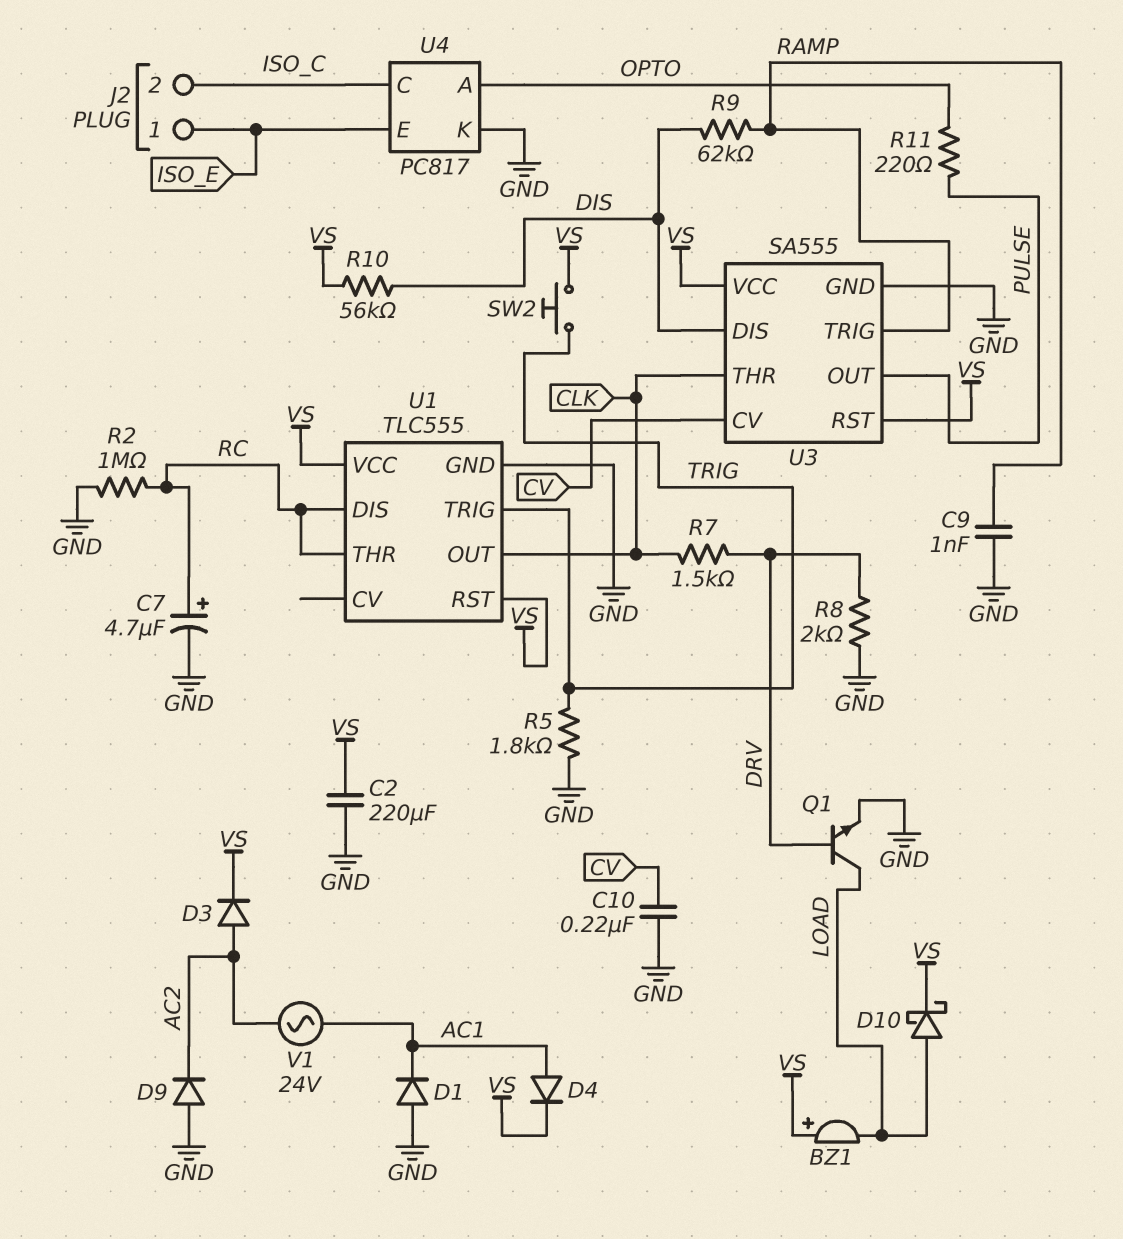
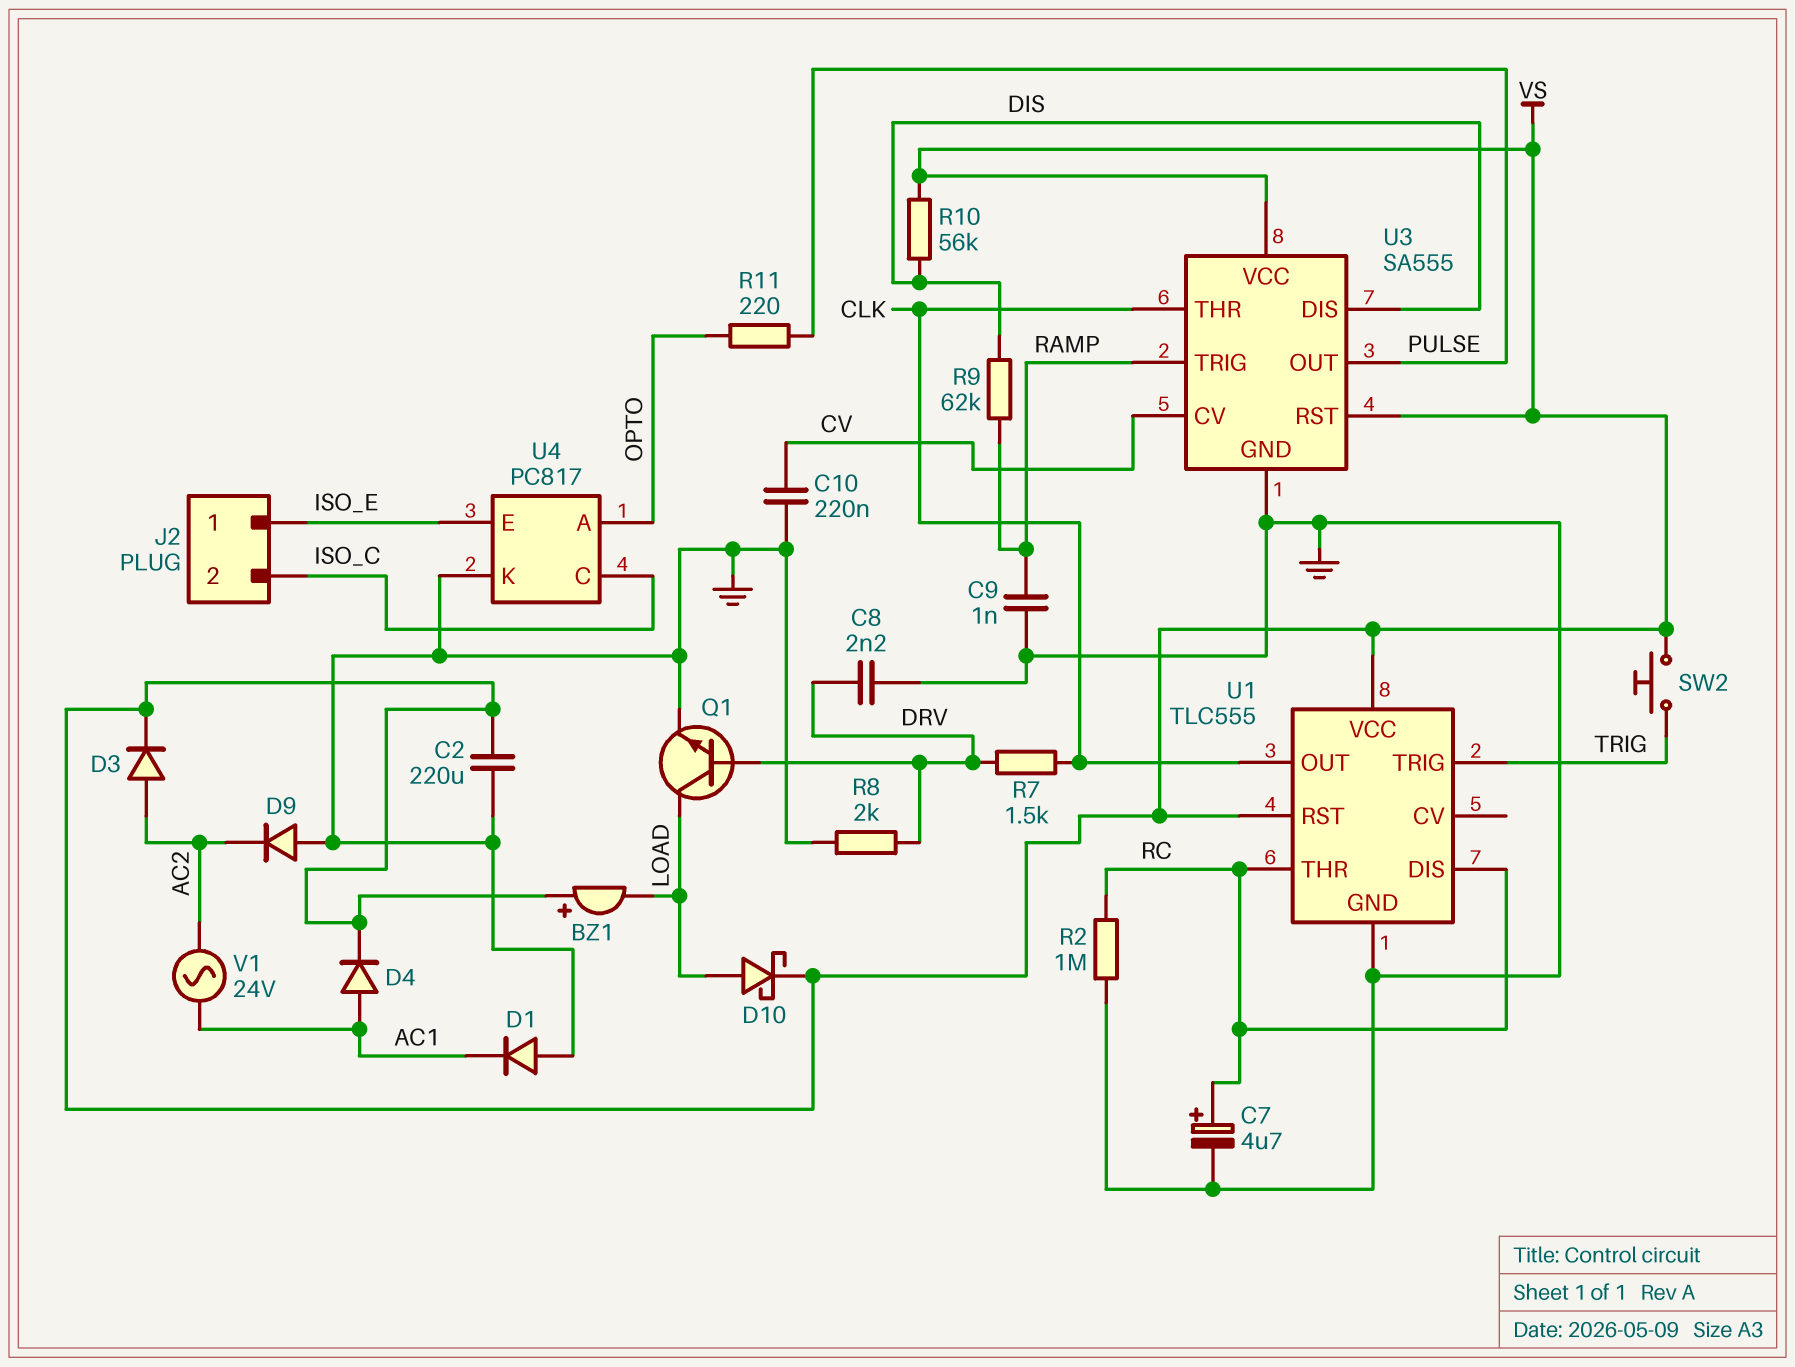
C8: none -> 2.2nF (DRV, GND)
R5: 1.8k (GND, TRIG) -> none

